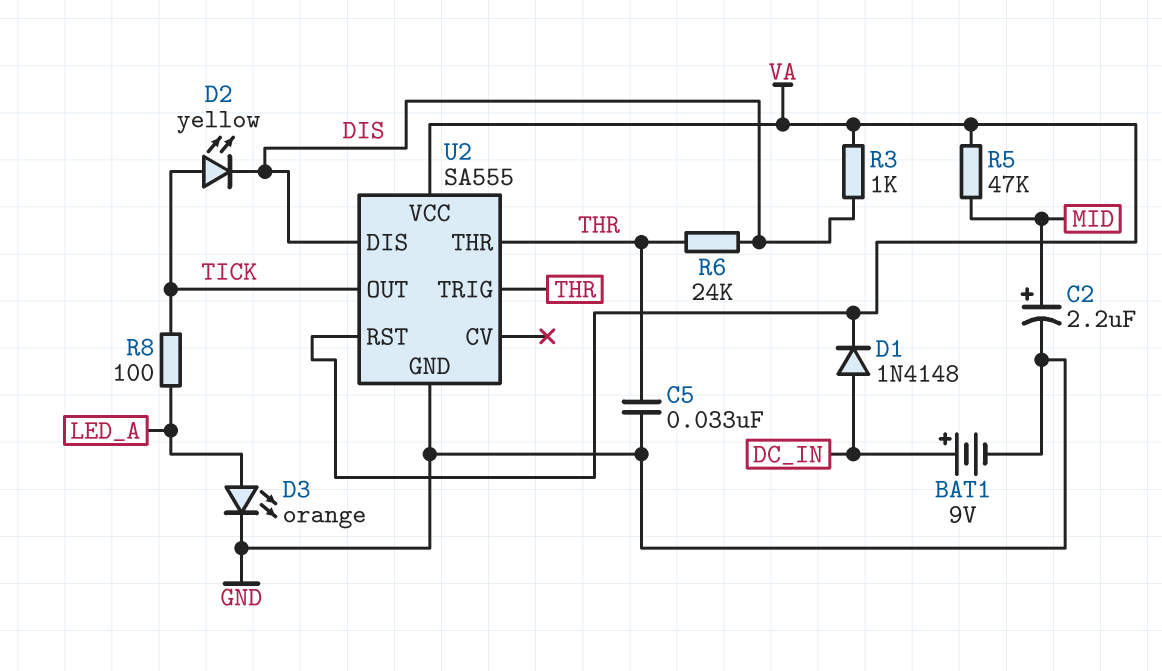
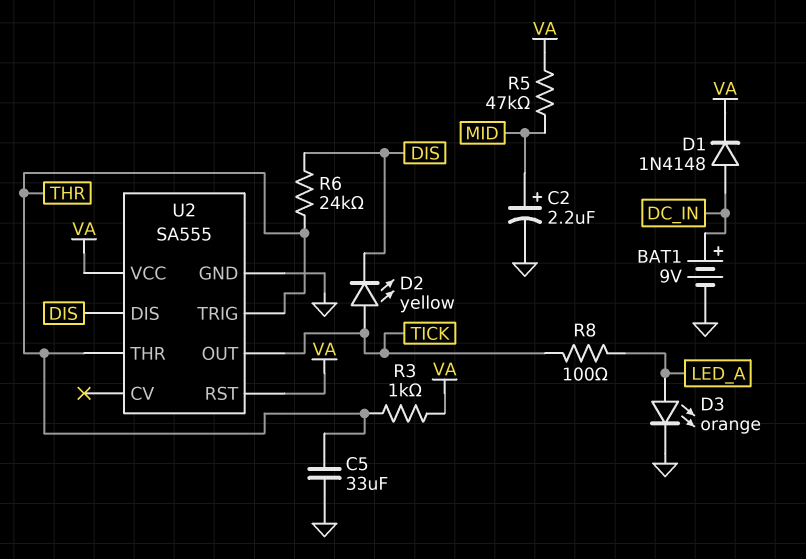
C5: 33nF (GND, THR) -> 33uF (GND, THR)
R3: 1k (DIS, VA) -> 1k (THR, VA)

